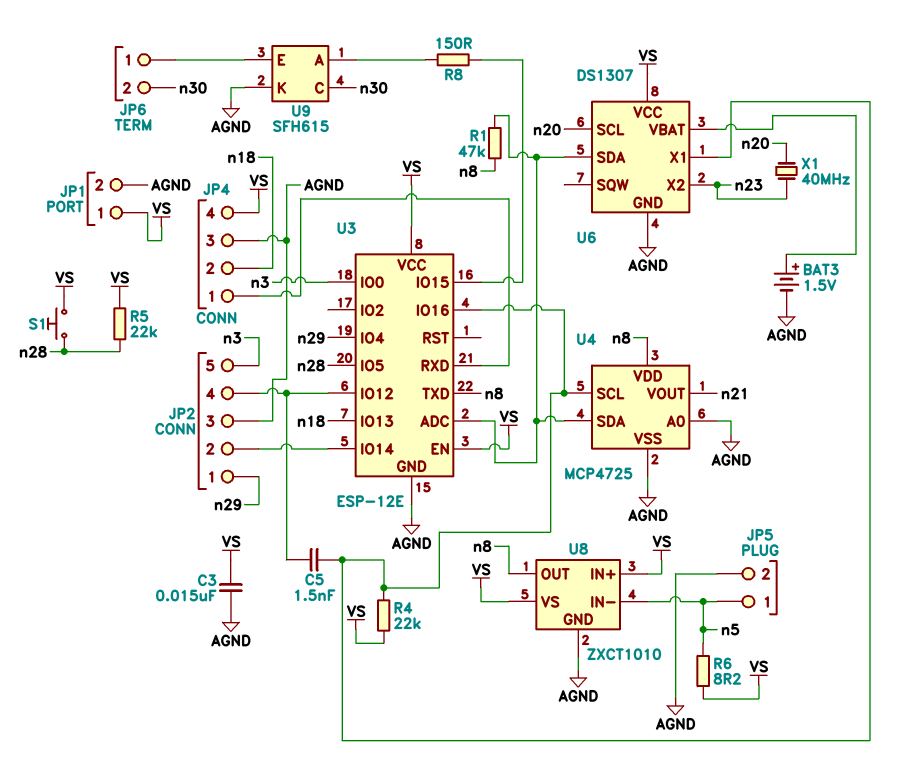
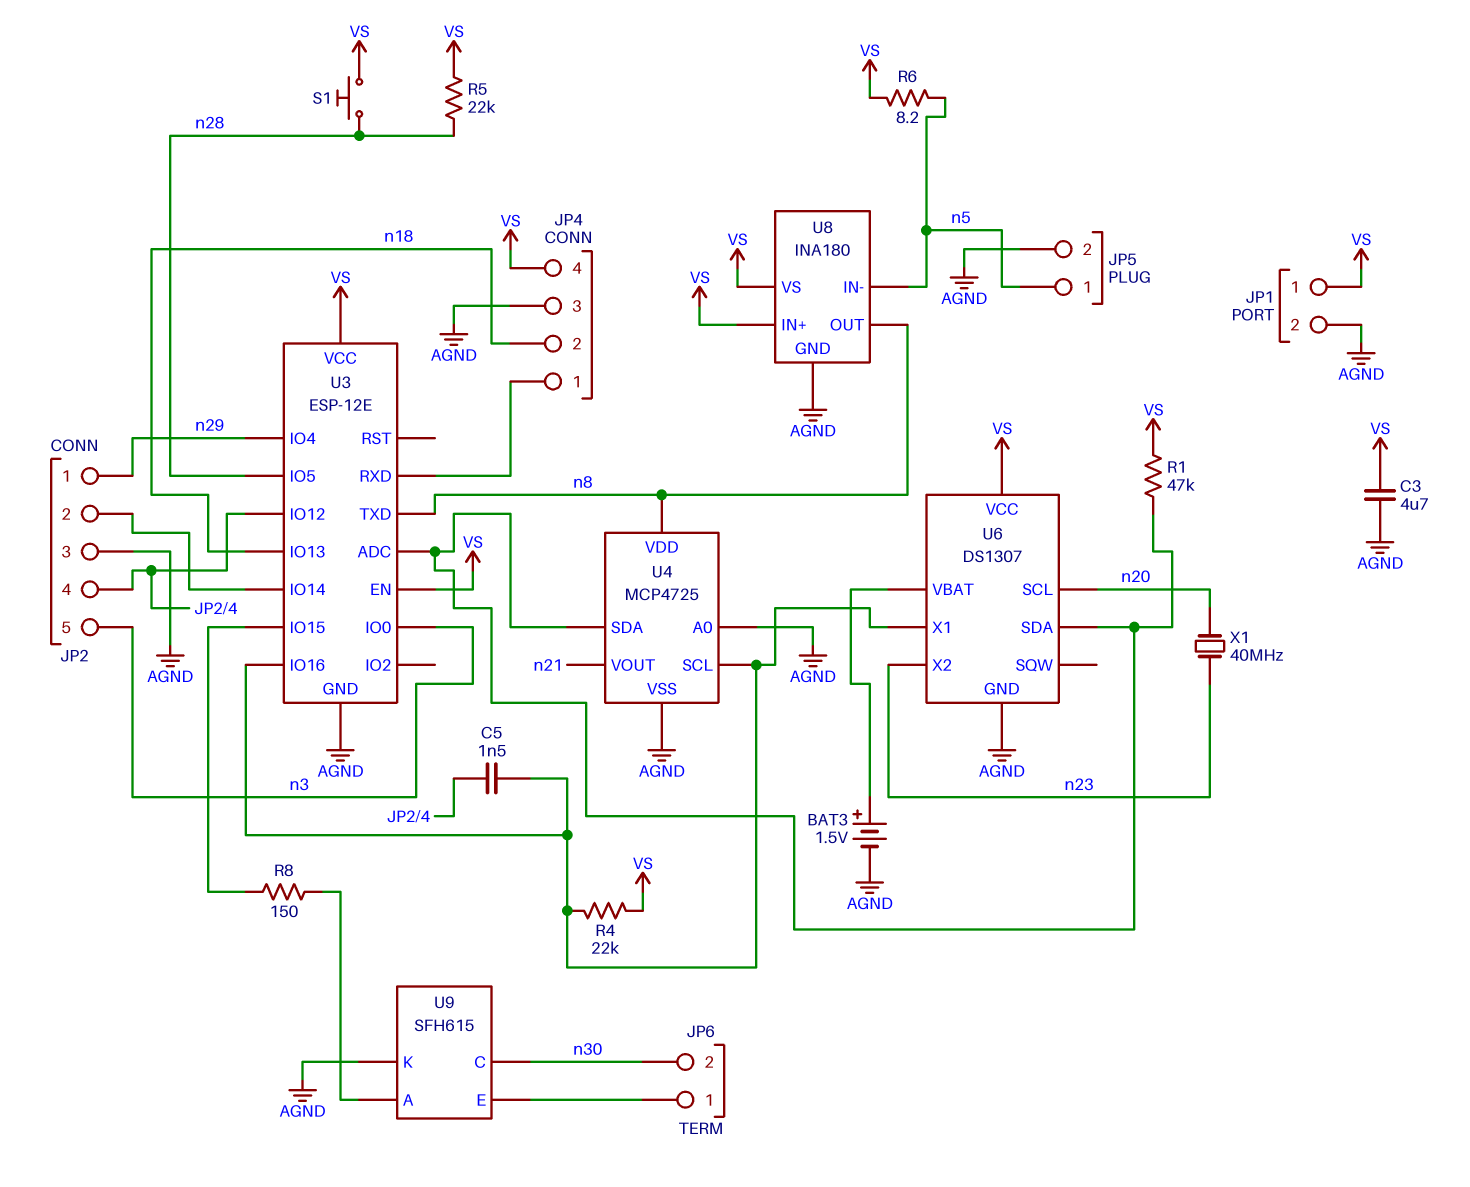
C3: 15nF (AGND, VS) -> 4.7uF (AGND, VS)
R1: 47k (U3/ADC, n8) -> 47k (U3/ADC, VS)
U8: ZXCT1010 -> INA180

